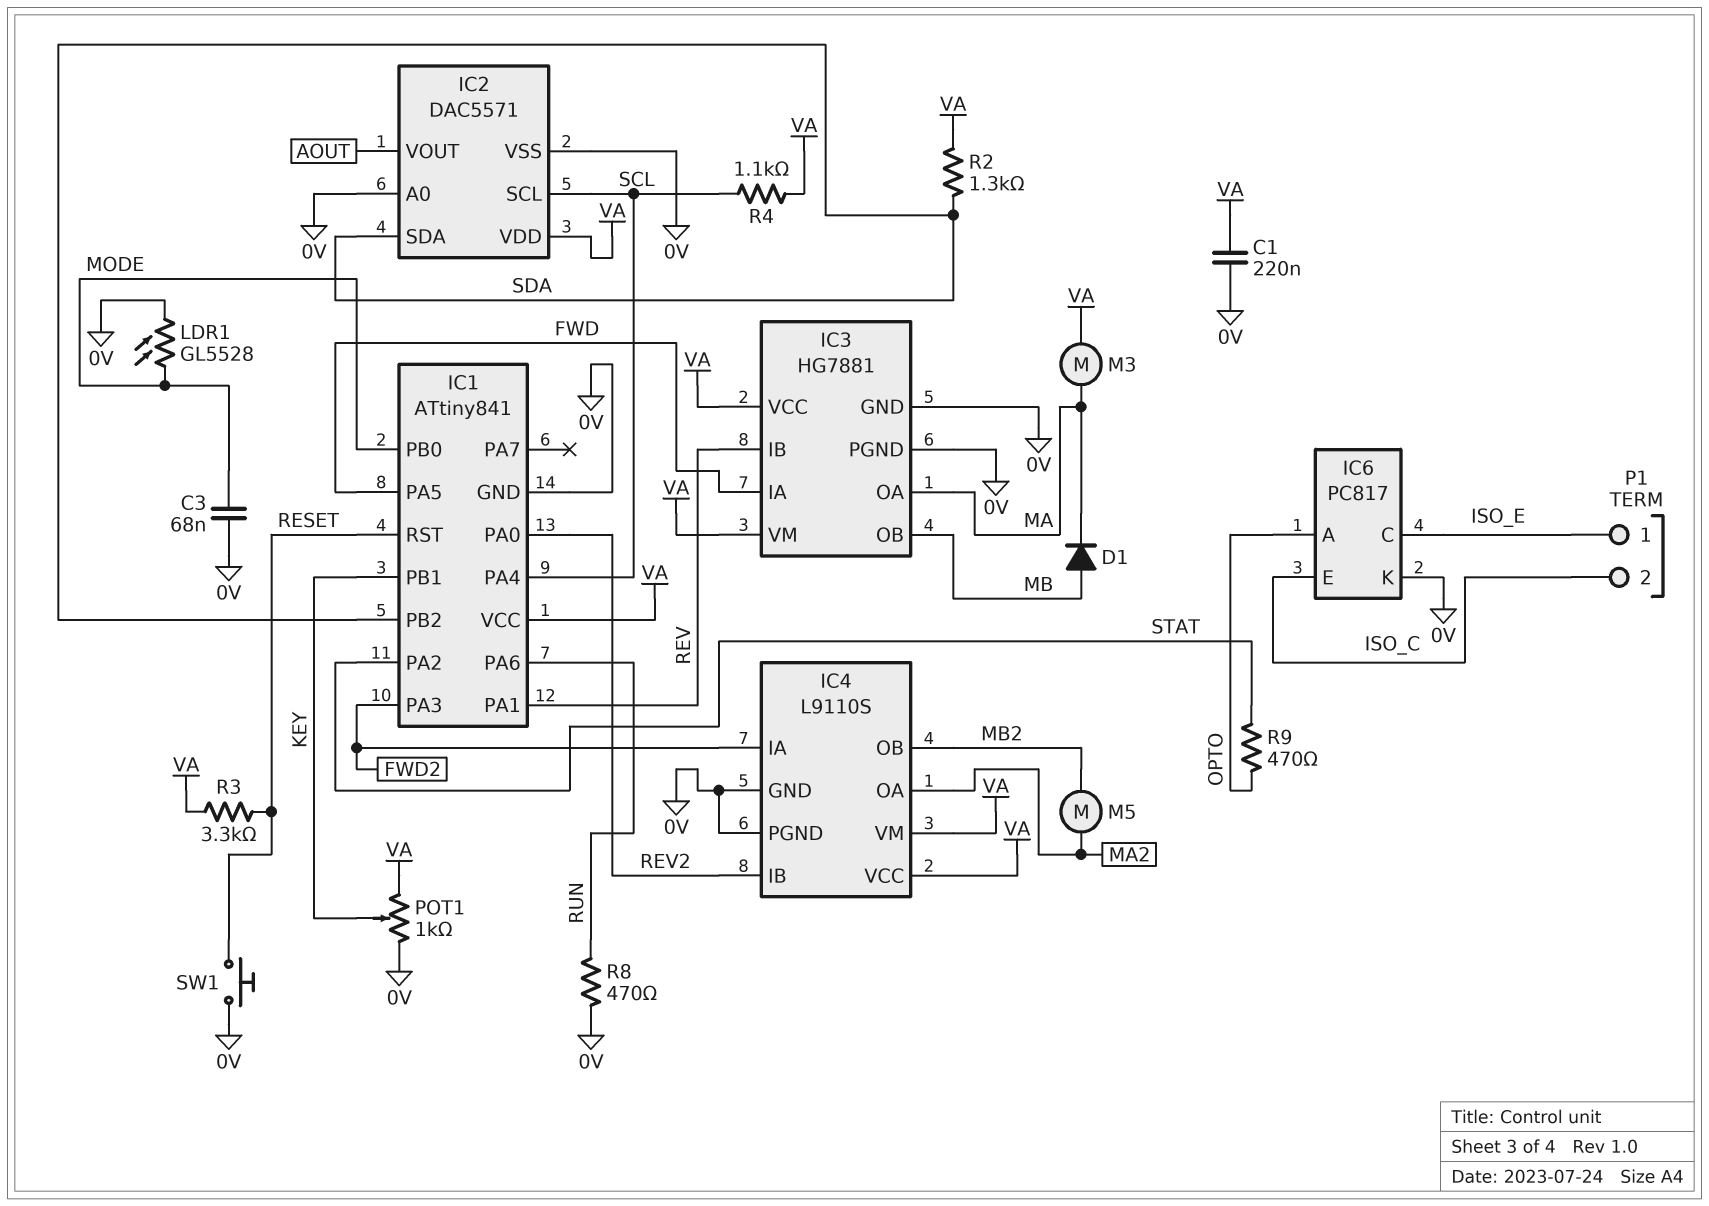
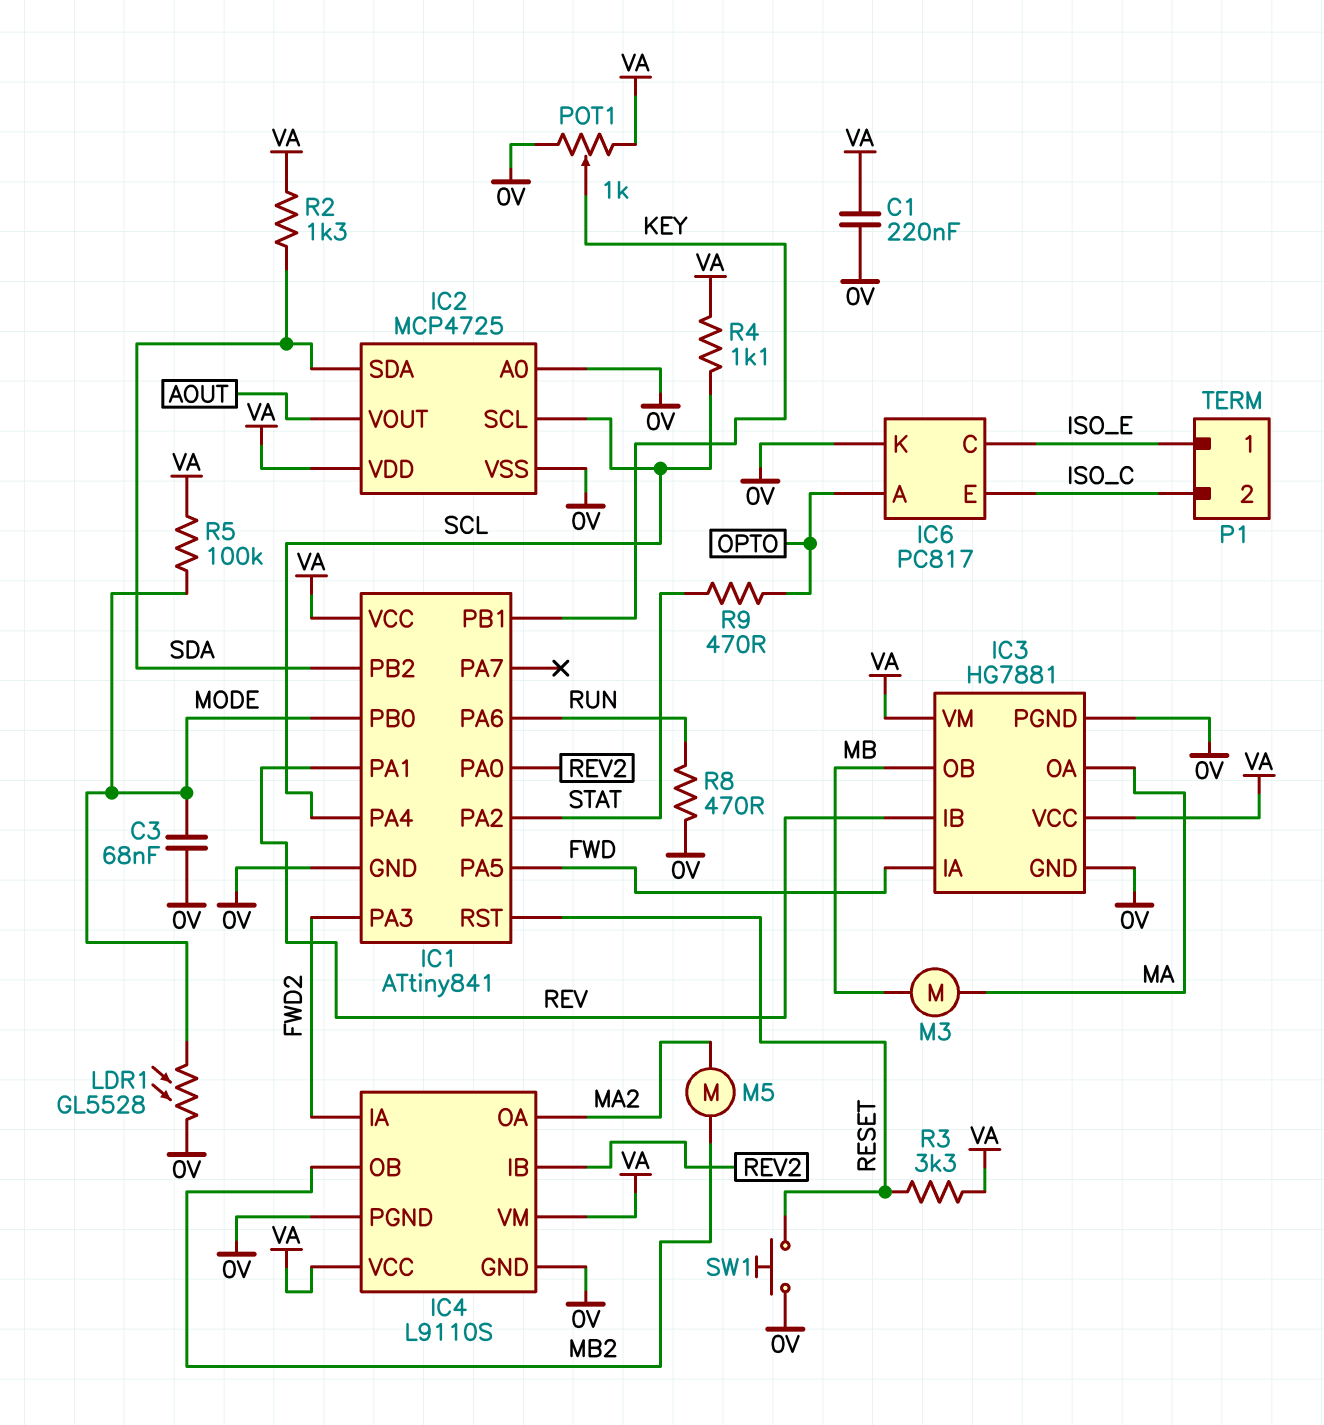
D1: diode (A MB, K MA) -> none
IC2: DAC5571 -> MCP4725
M3: motor (MA, VA) -> motor (MA, MB)
R5: none -> 100k (MODE, VA)

